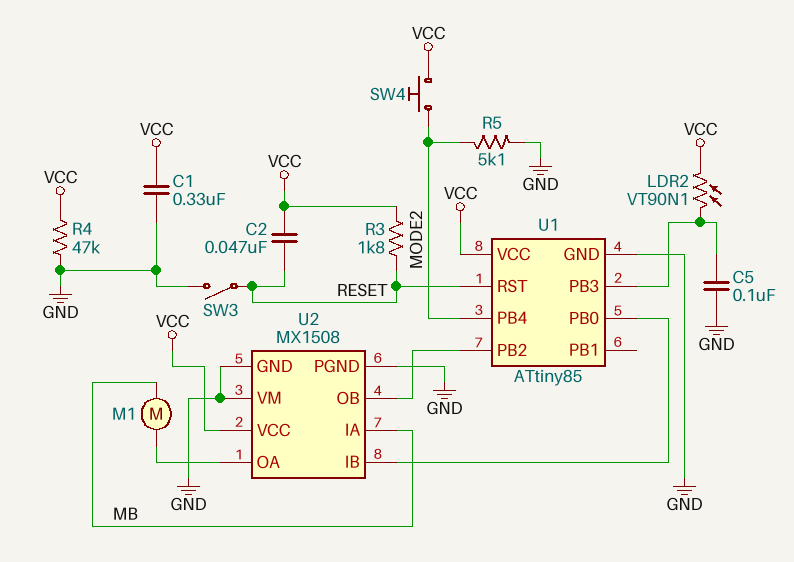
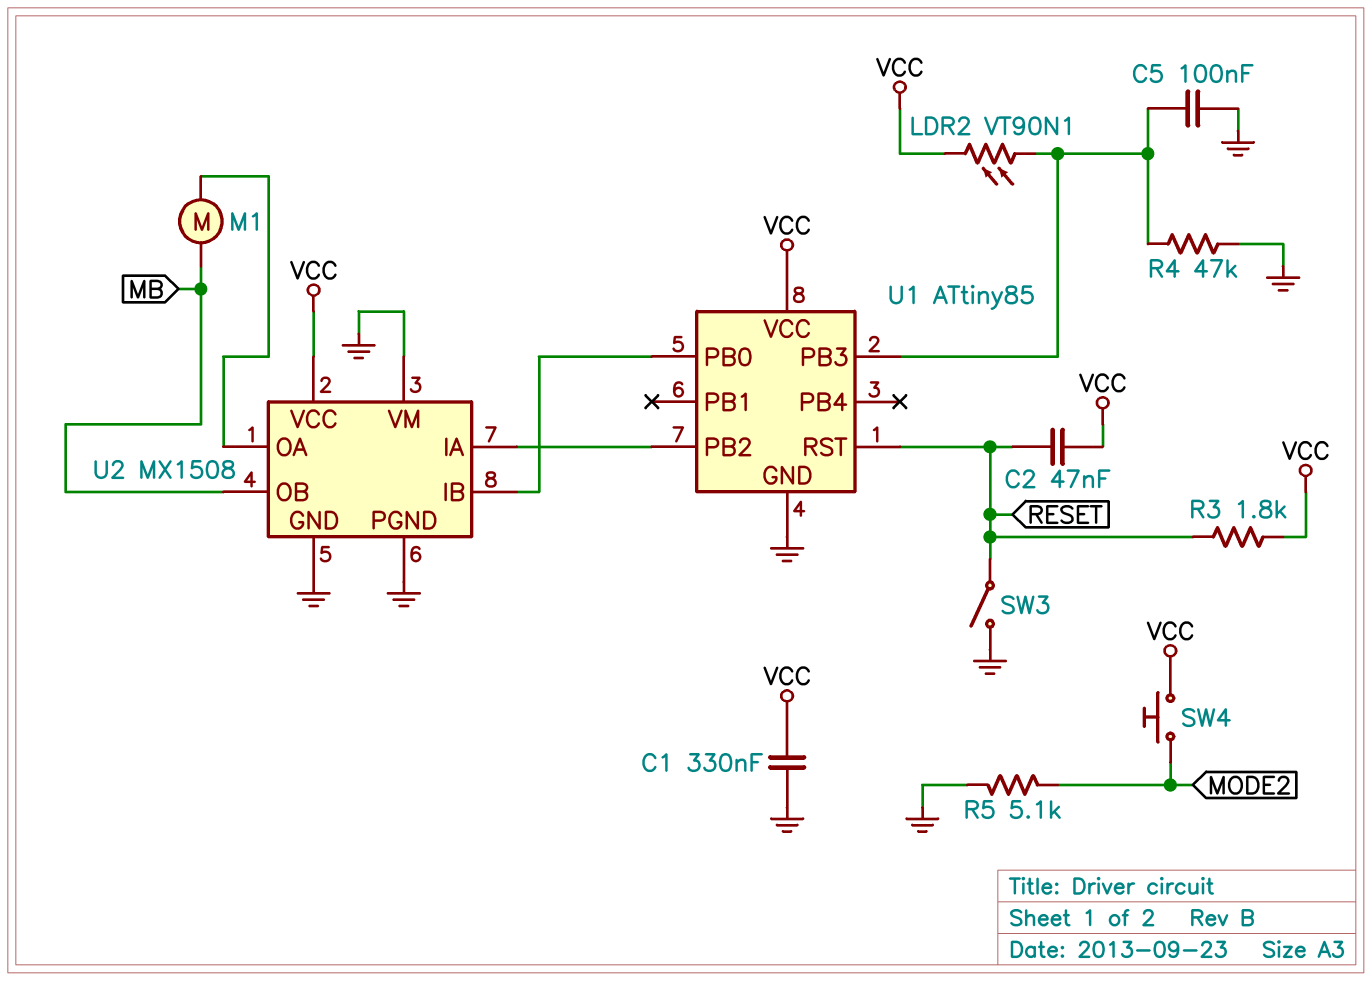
R4: 47k (GND, VCC) -> 47k (GND, U1/PB3)
U1 pin PB4: MODE2 -> none
U2 pin IA: MB -> U1/PB2
U2 pin OB: U1/PB2 -> MB

